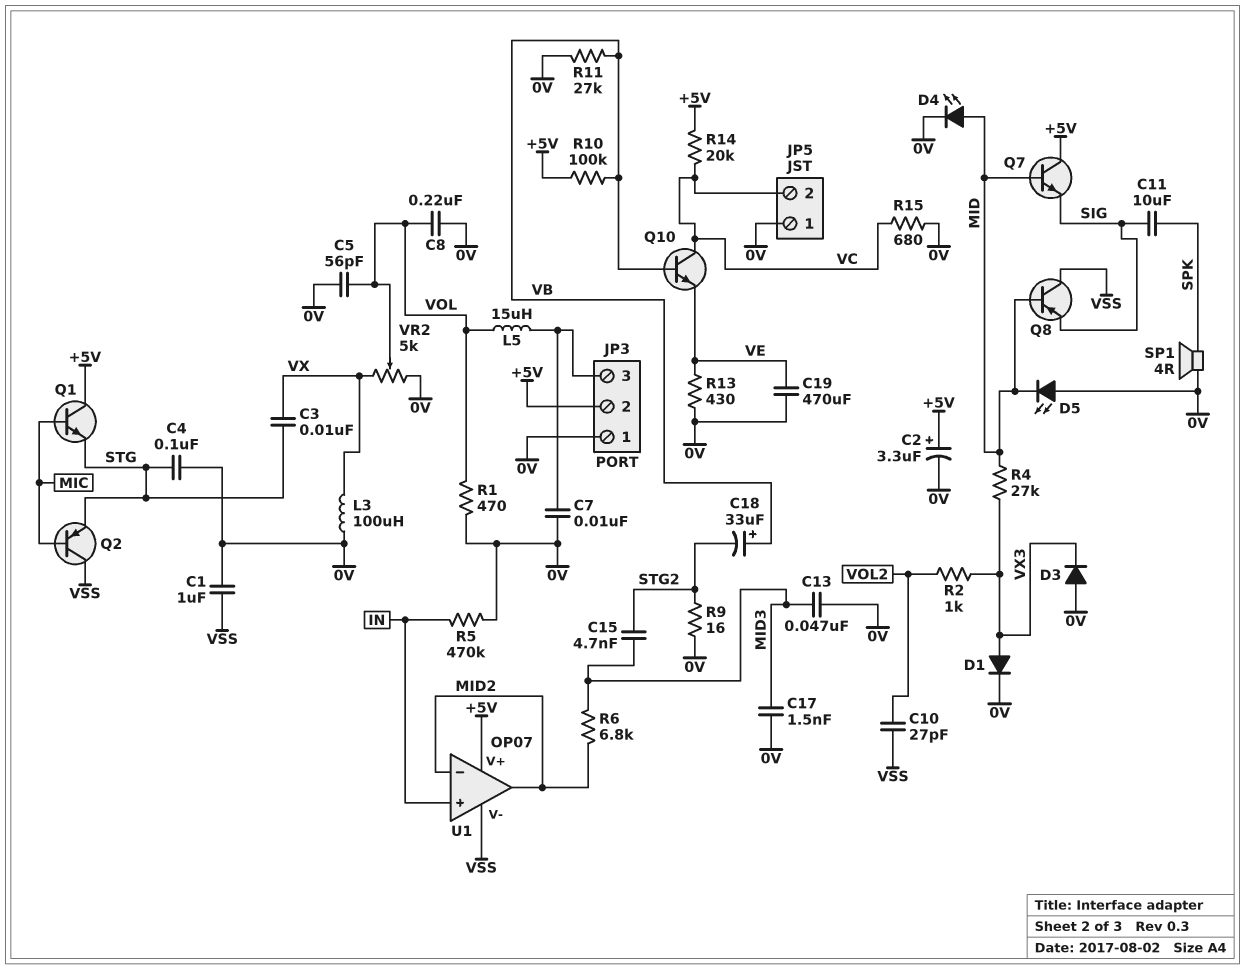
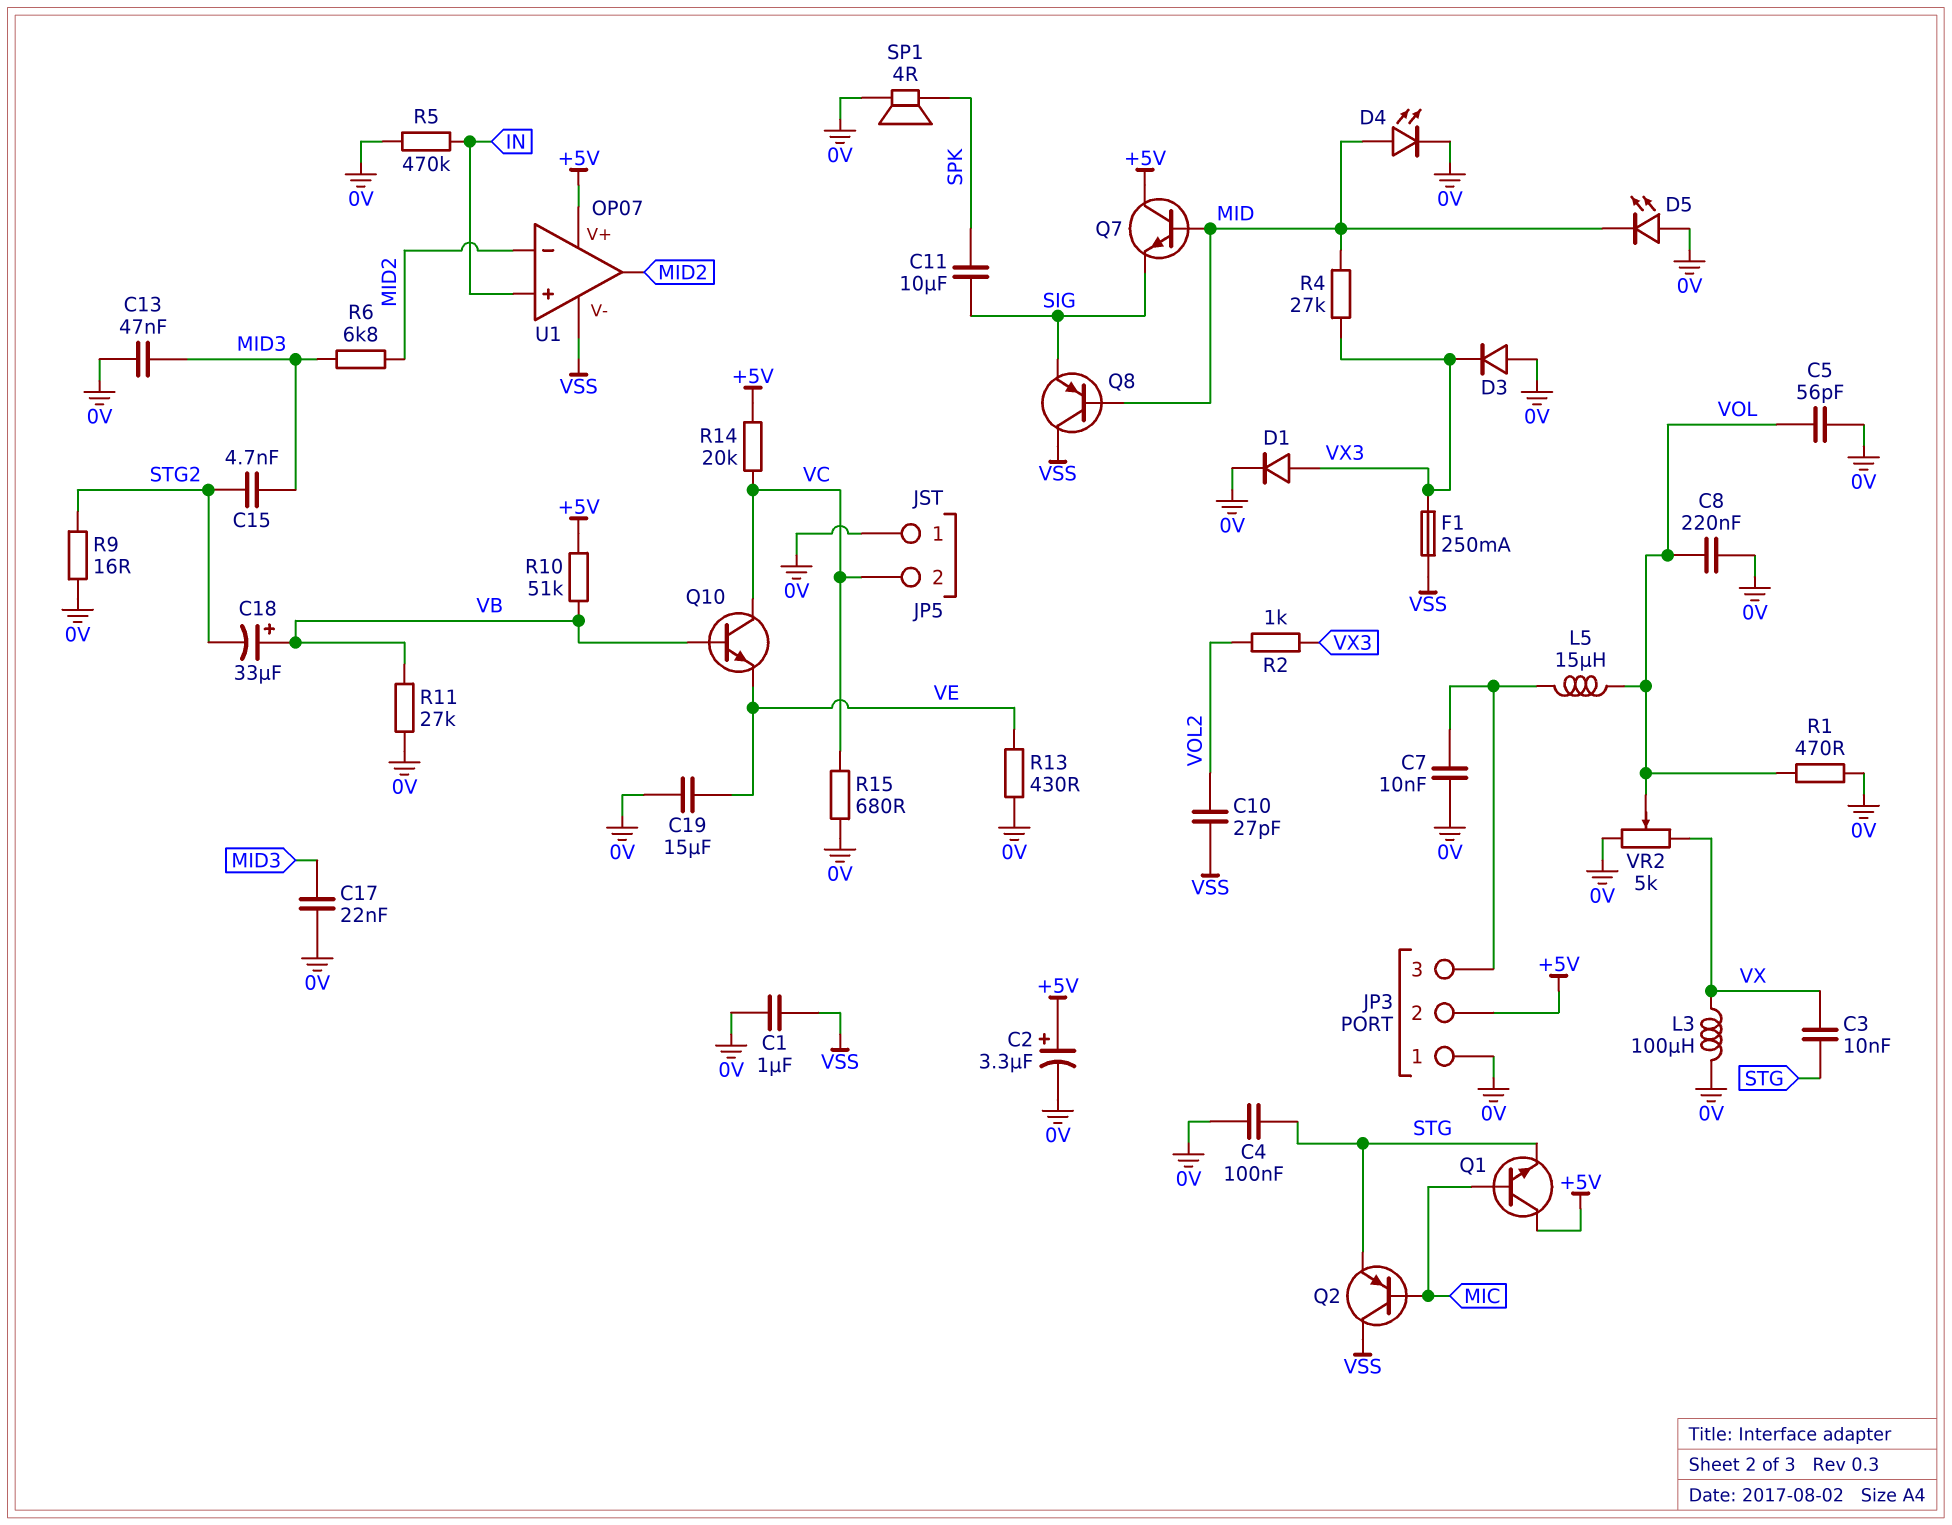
C17: 1.5nF (0V, MID3) -> 22nF (0V, MID3)
C19: 470uF (0V, VE) -> 15uF (0V, VE)
F1: none -> 250mA (VSS, VX3)
R10: 100k (+5V, VB) -> 51k (+5V, VB)

